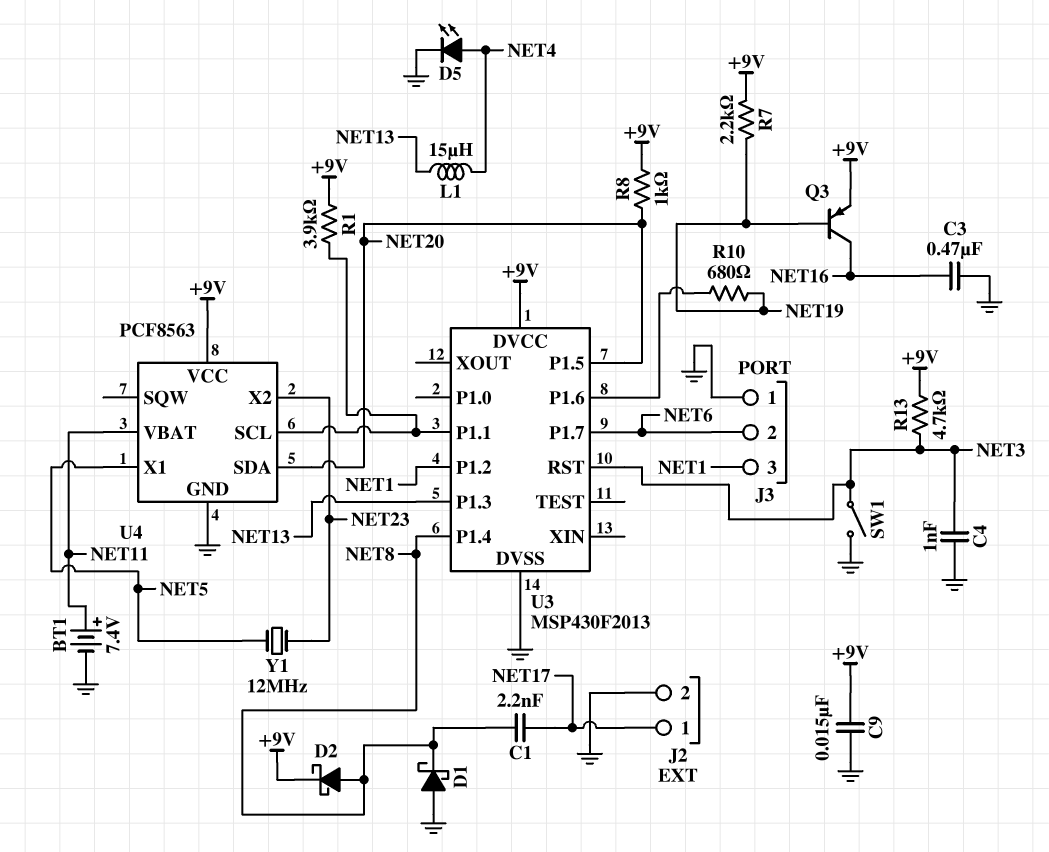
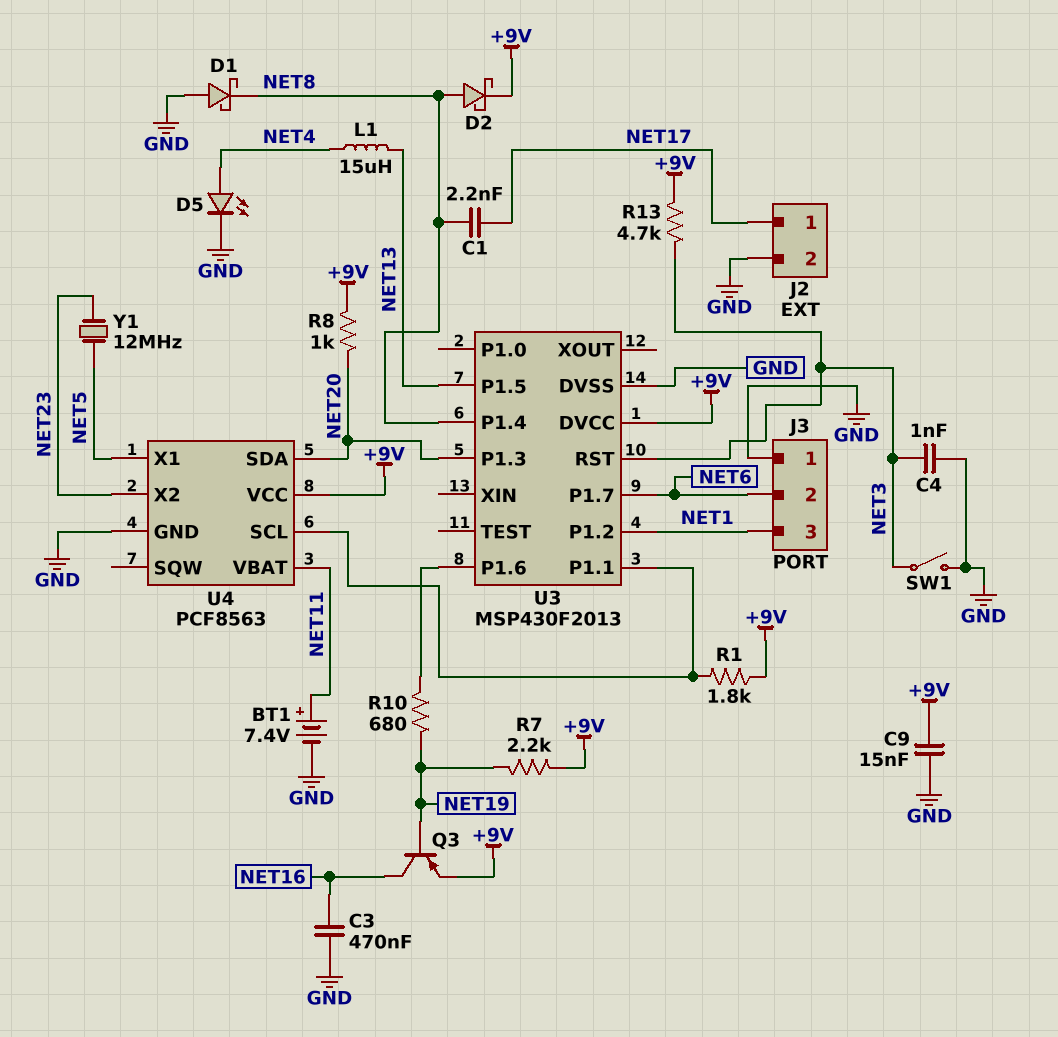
R1: 3.9k (+9V, U3/P1.1) -> 1.8k (+9V, U3/P1.1)
U3 pin P1.3: NET13 -> NET20
U3 pin P1.5: NET20 -> NET13

